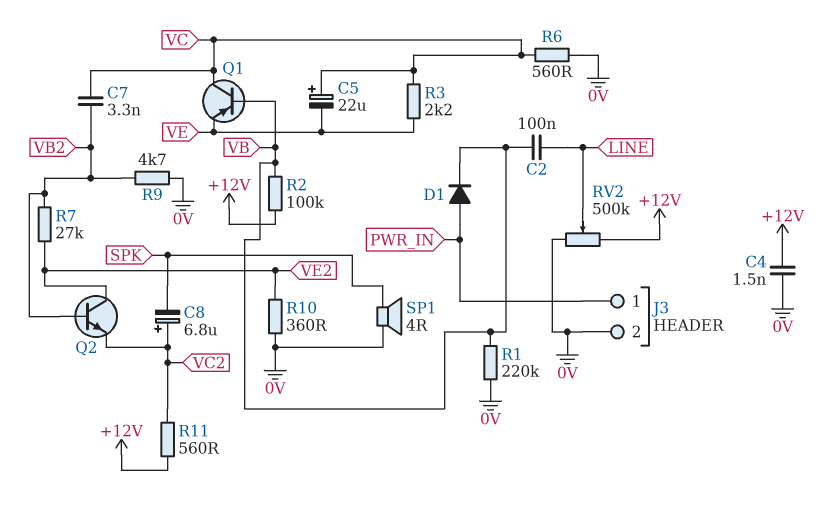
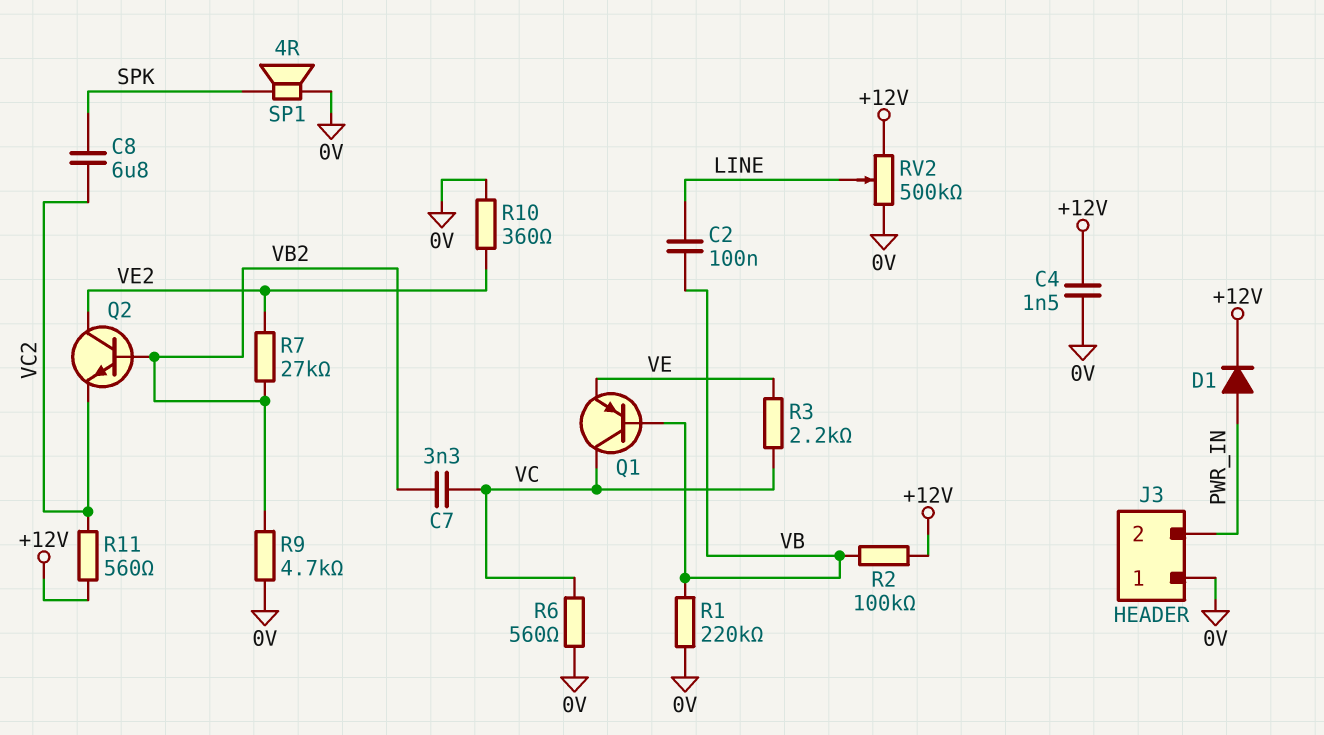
C5: 22uF (plus VC, minus VE) -> none
C8: 6.8uF (plus VC2, minus SPK) -> 6.8uF (SPK, VC2)
D1: diode (A PWR_IN, K VB) -> diode (A PWR_IN, K +12V)
J3 pin 1: PWR_IN -> 0V
J3 pin 2: 0V -> PWR_IN

